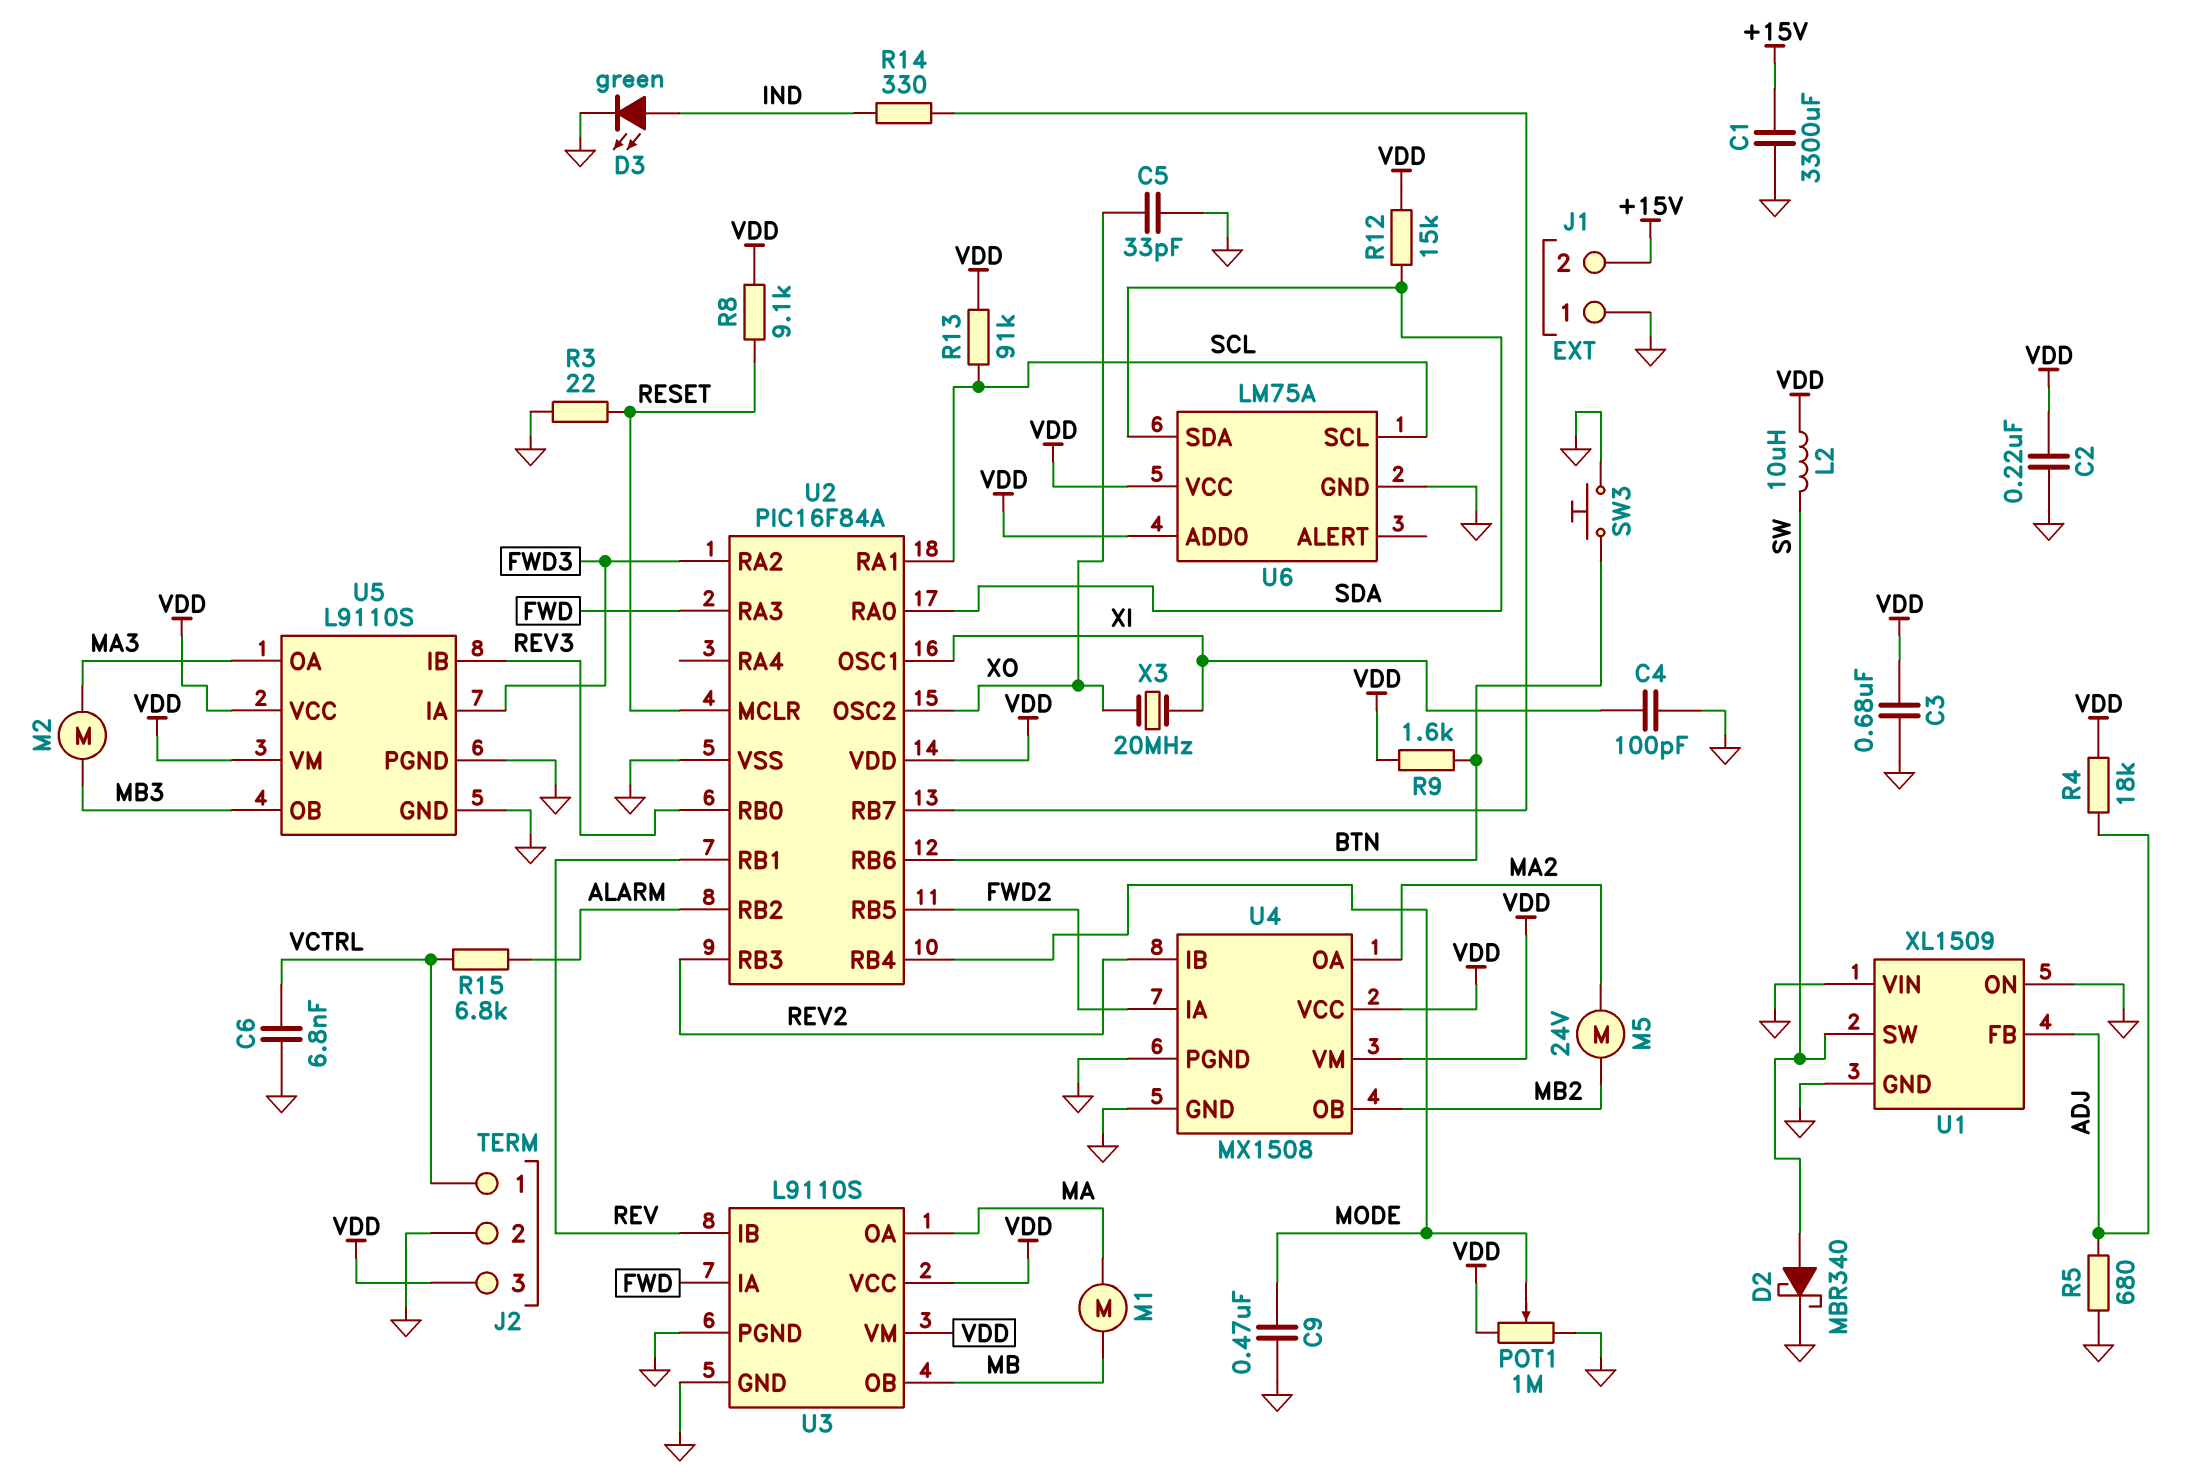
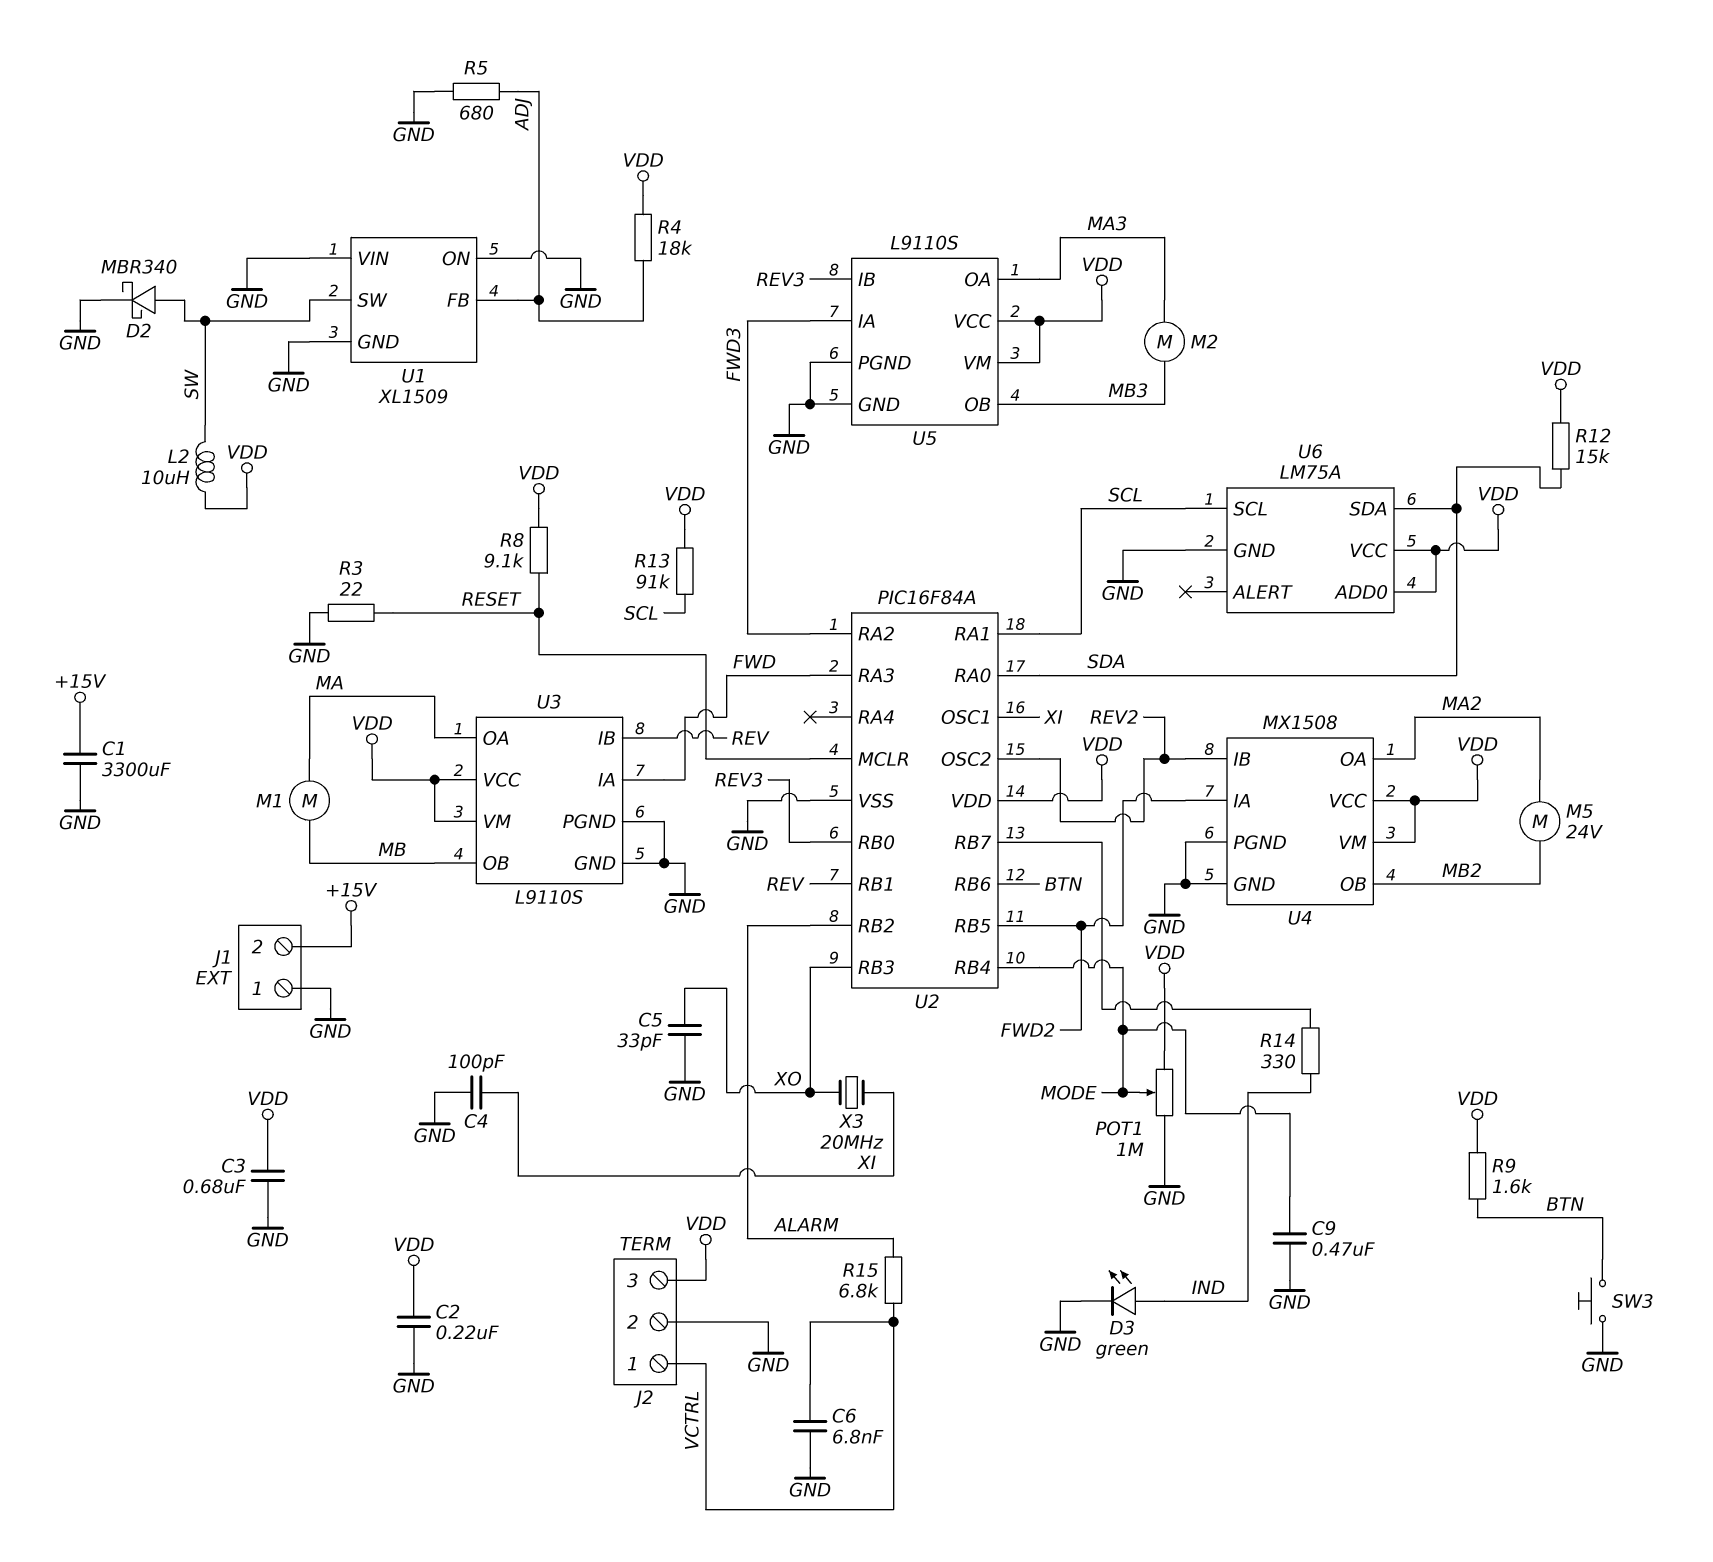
U2 pin OSC2: XO -> REV2
U2 pin RB3: REV2 -> XO

